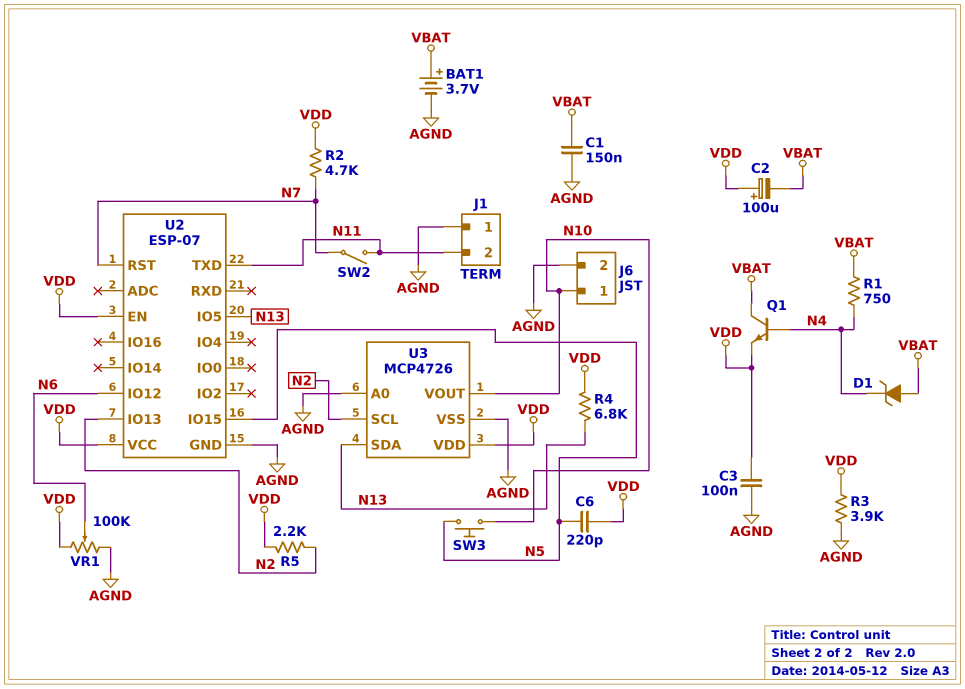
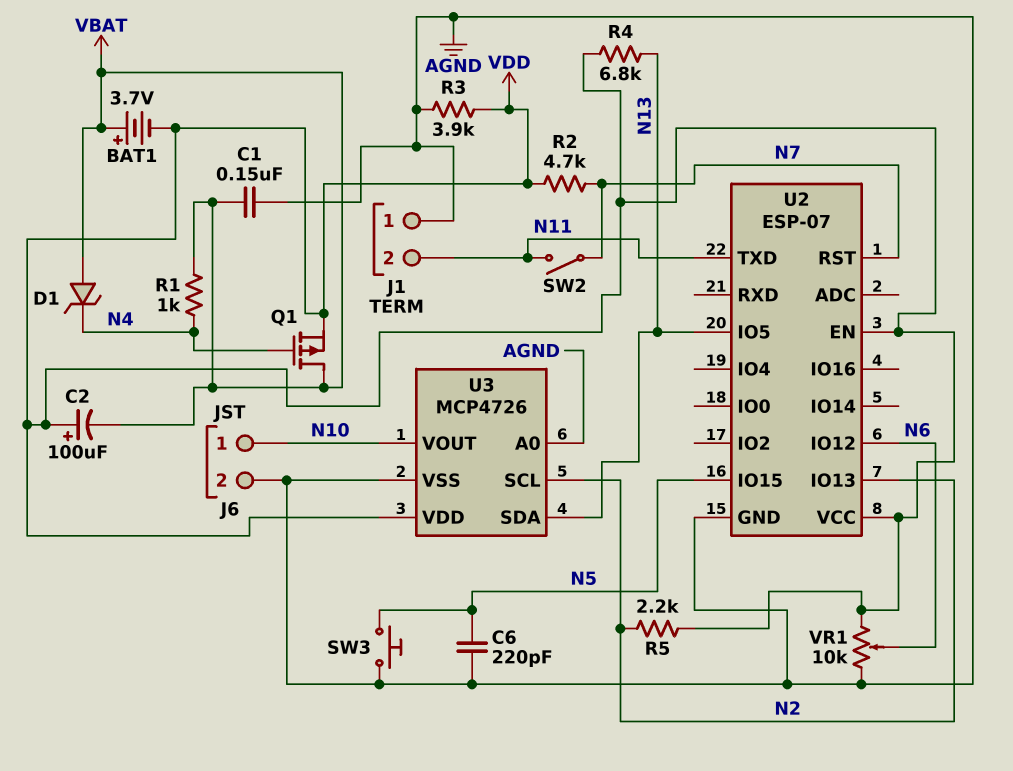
BAT1: 3.7V (plus VBAT, minus AGND) -> 3.7V (plus VBAT, minus VDD)
C3: 100nF (AGND, VDD) -> none
C6: 220pF (N5, VDD) -> 220pF (AGND, N5)
Q1: NPN (B N4, C VBAT, E VDD) -> PMOS (G N4, D VBAT, S VDD)
R1: 750 (N4, VBAT) -> 1k (N4, VBAT)
SW3: button (N5, N10) -> button (AGND, N5)
VR1: 100k (AGND, VDD, wiper N6) -> 10k (AGND, VDD, wiper N6)

